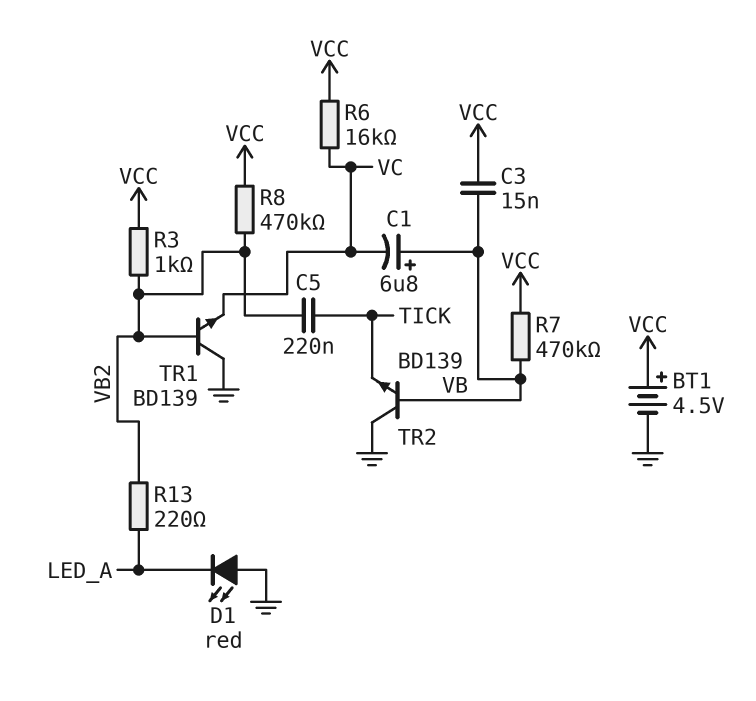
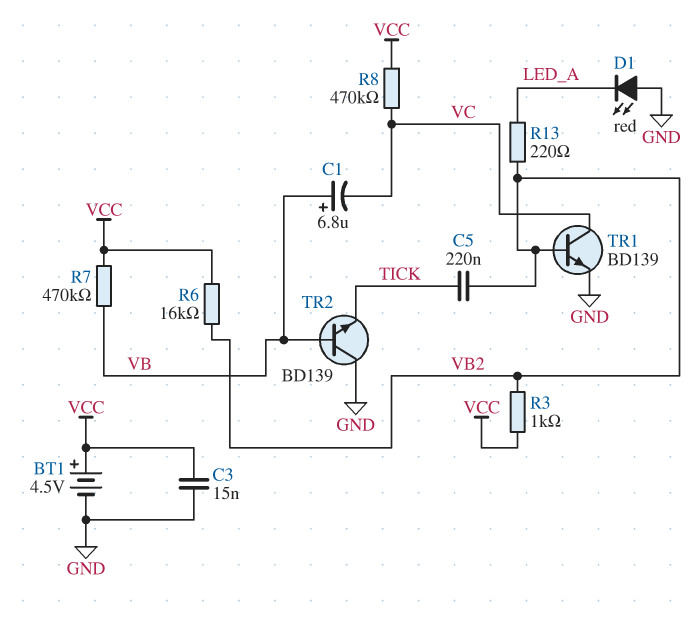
C3: 15nF (VB, VCC) -> 15nF (GND, VCC)
R6: 16k (VC, VCC) -> 16k (VB2, VCC)
R8: 470k (VB2, VCC) -> 470k (VC, VCC)
TR1: NPN BD139 (B VB2, C GND, E VC) -> NPN BD139 (B VB2, C VC, E GND)

